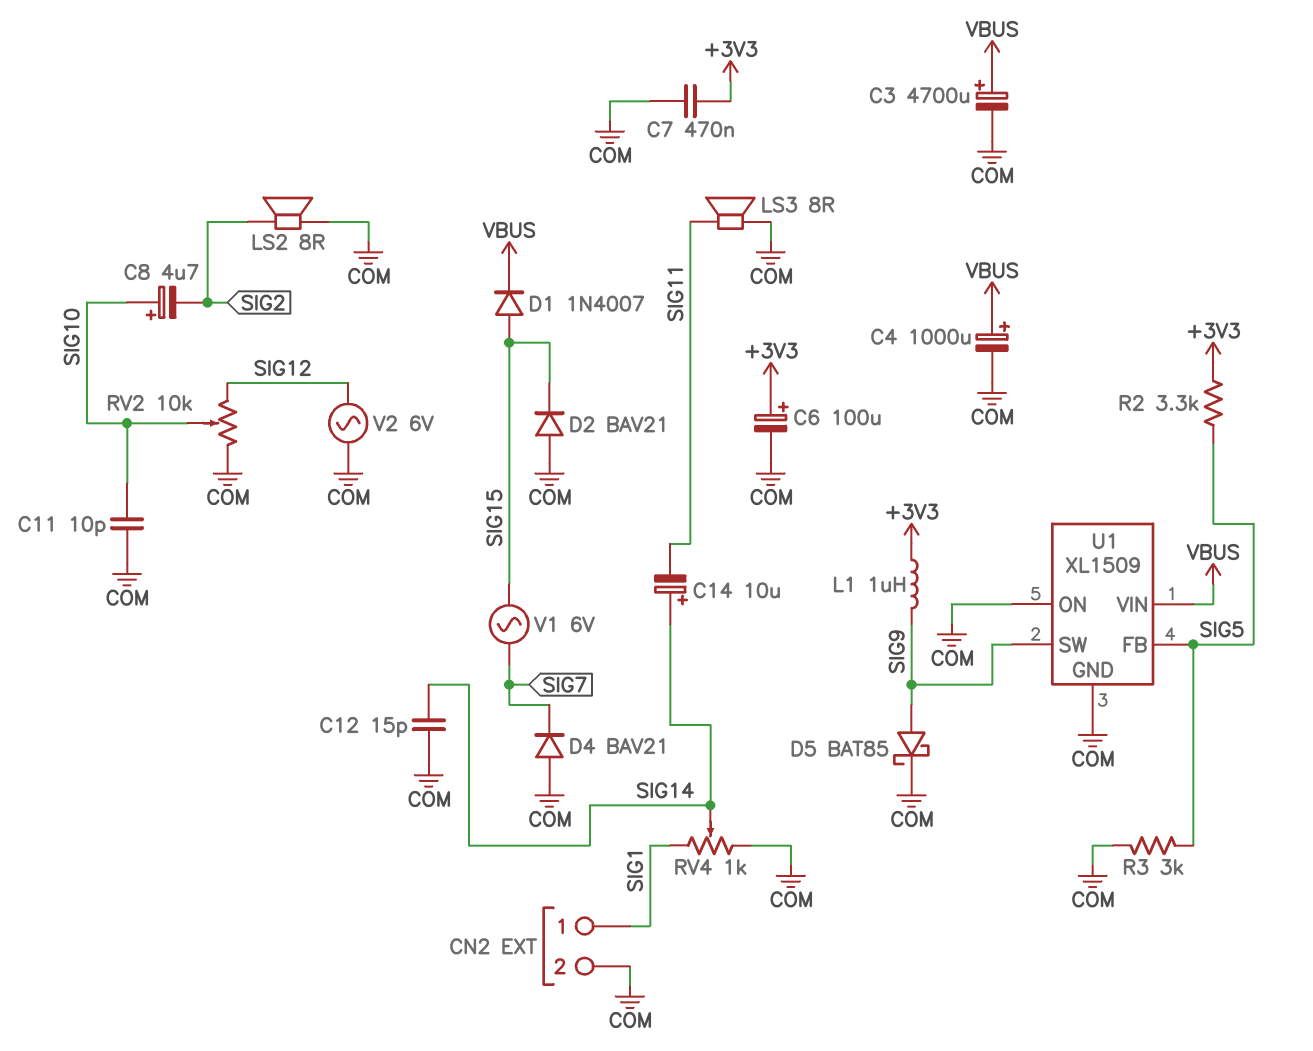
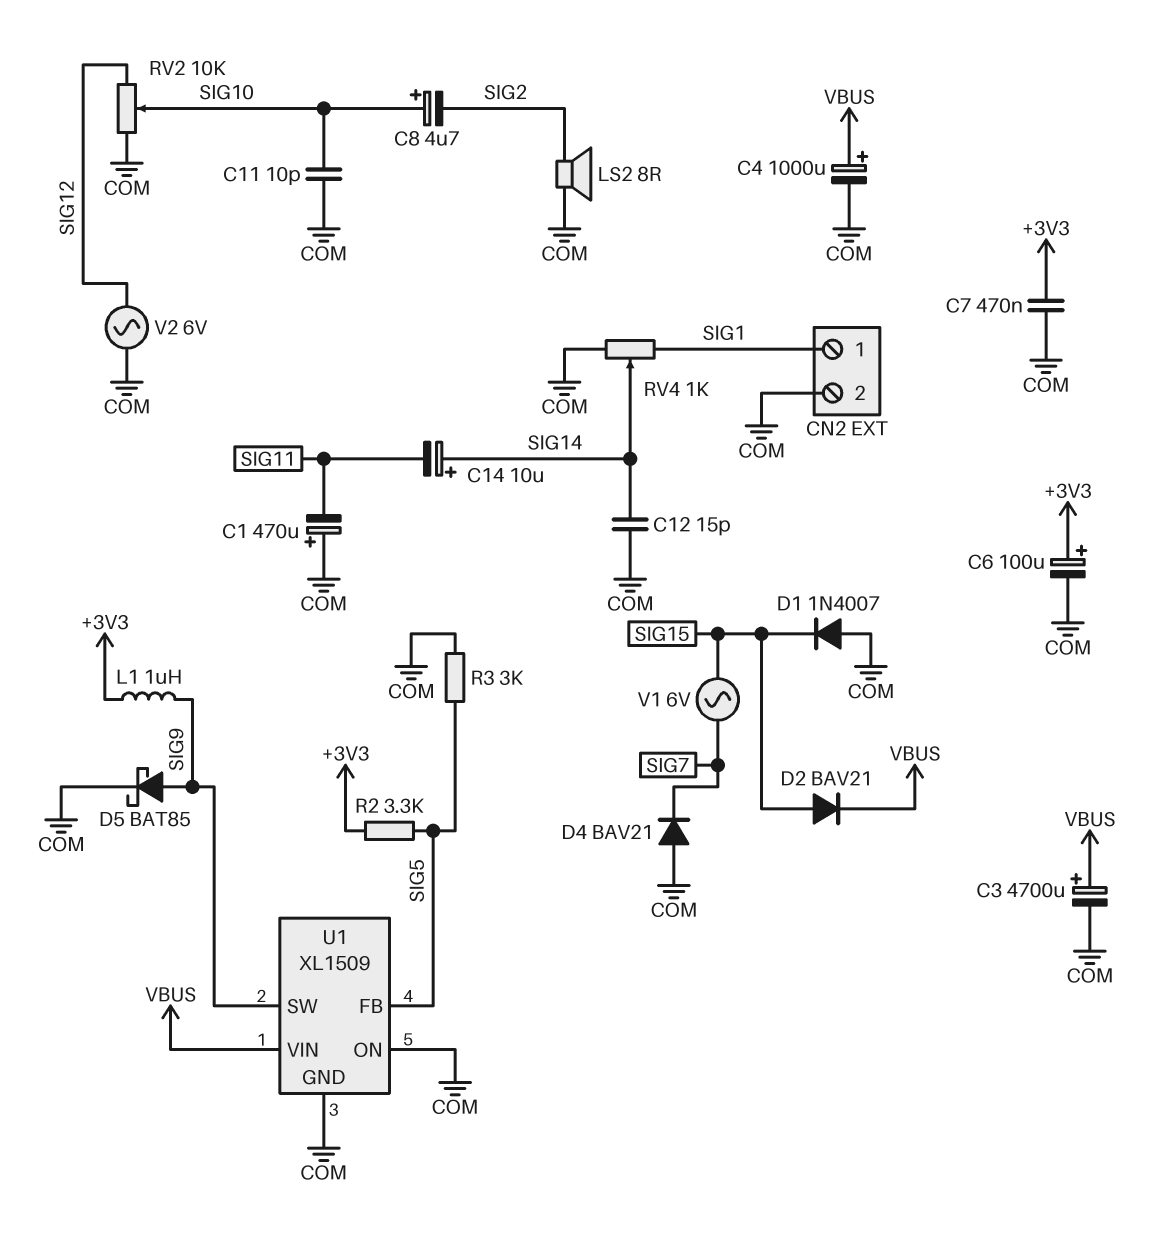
C1: none -> 470uF (plus COM, minus SIG11)
D1: diode 1N4007 (A SIG15, K VBUS) -> diode 1N4007 (A COM, K SIG15)
D2: diode BAV21 (A COM, K SIG15) -> diode BAV21 (A SIG15, K VBUS)
LS3: speaker 8R (COM, SIG11) -> none

